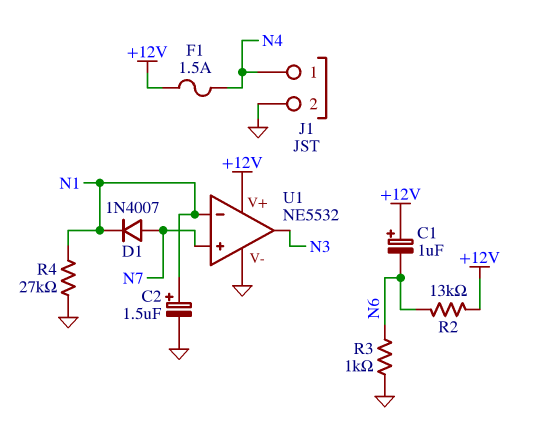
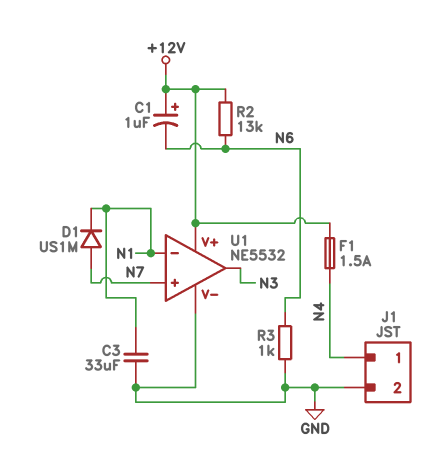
C2: 1.5uF (plus N1, minus GND) -> none
C3: none -> 33uF (GND, N1)
D1: diode 1N4007 (A N7, K N1) -> diode US1M (A N7, K N1)
R4: 27k (GND, N1) -> none

